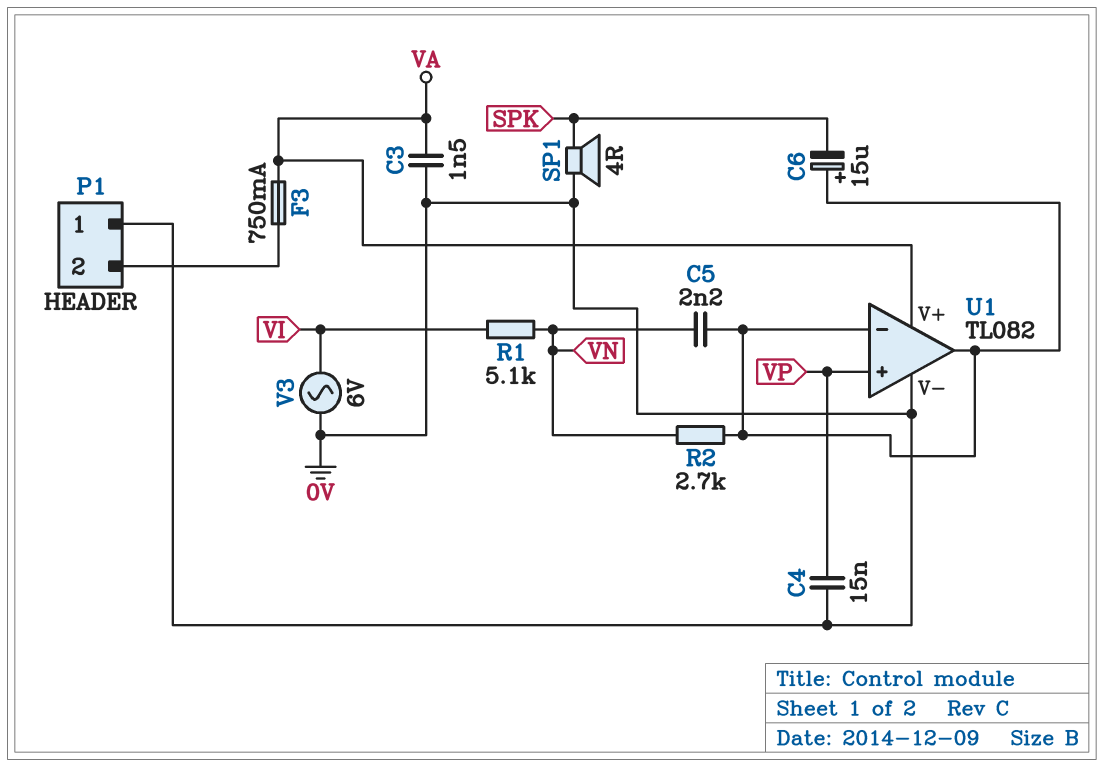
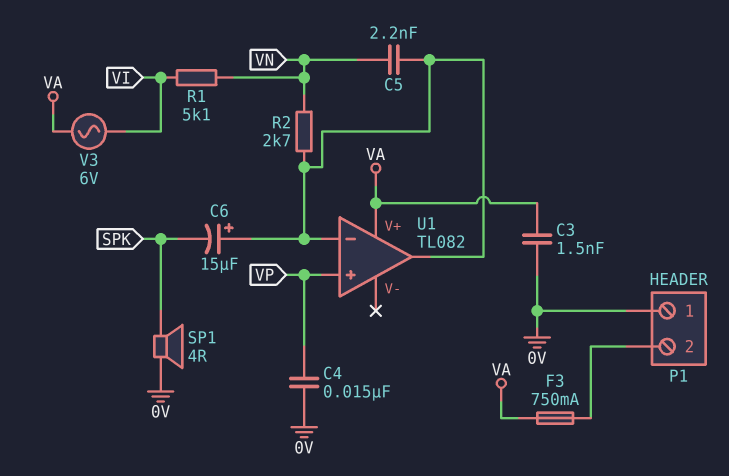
U1 pin V-: 0V -> none
V3: AC 6V (0V, VI) -> AC 6V (VA, VI)

